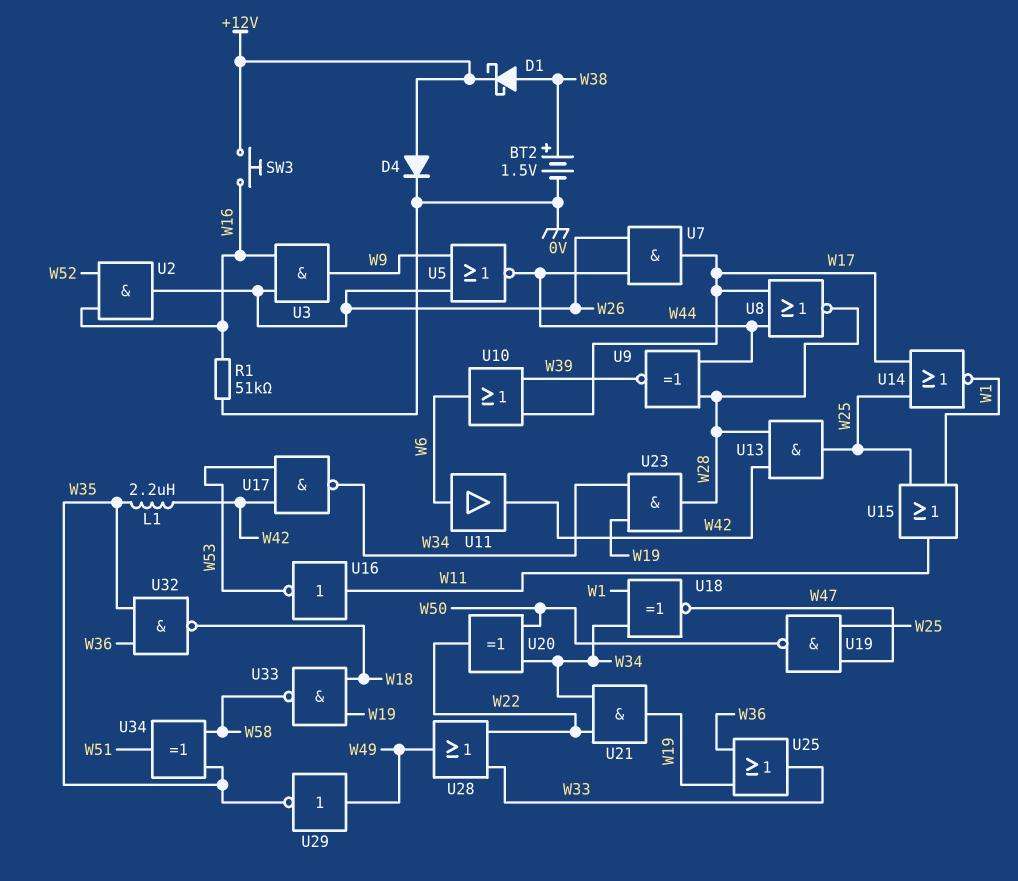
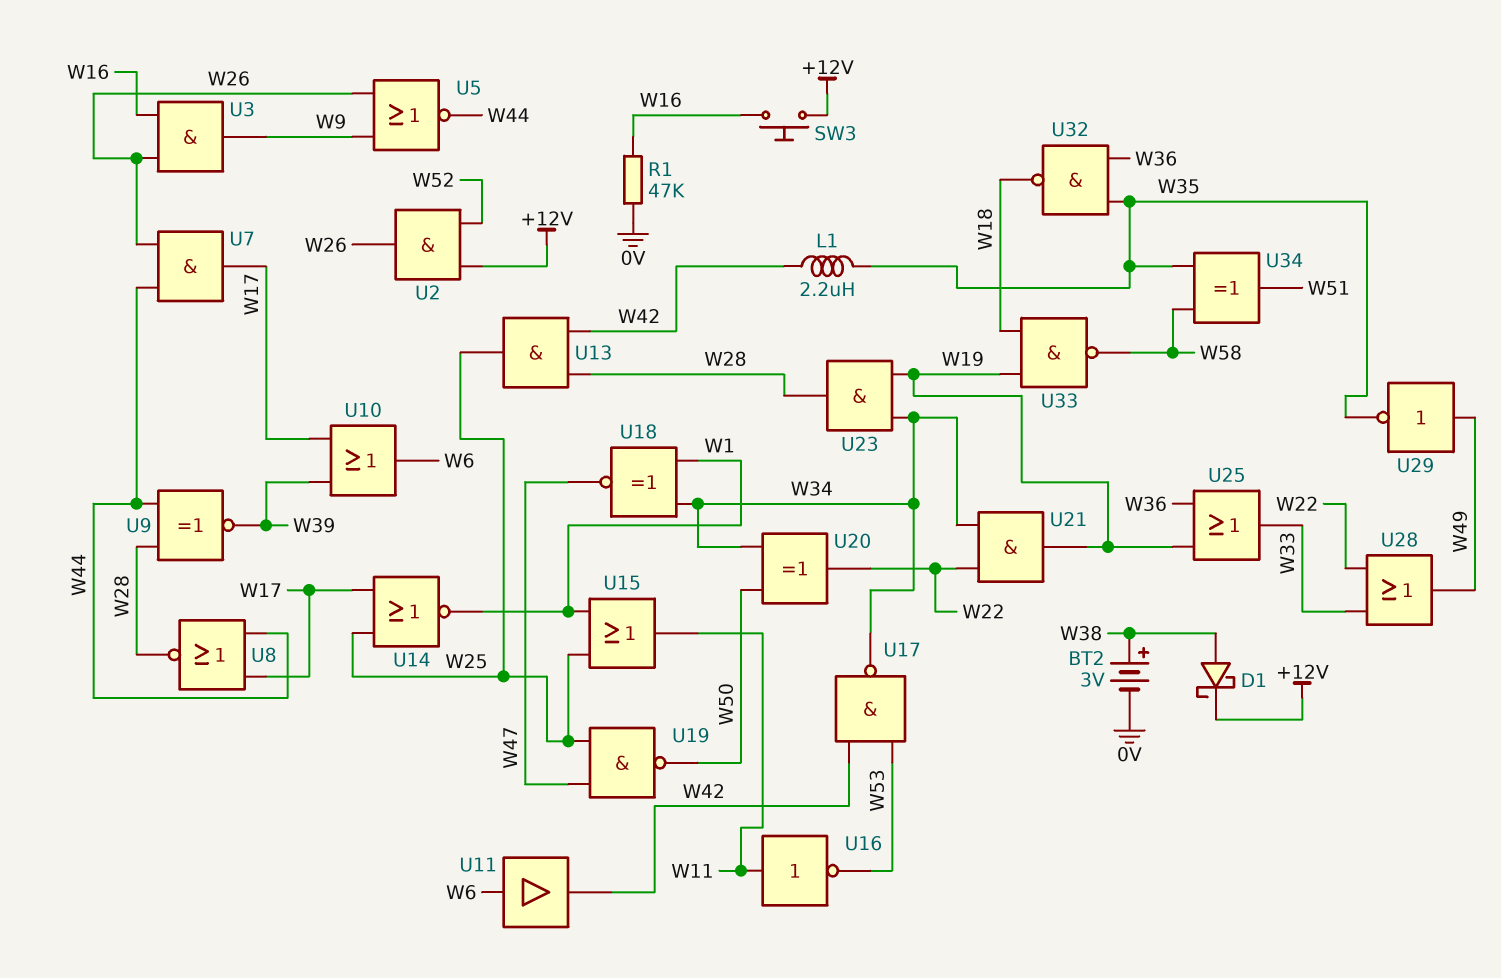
BT2: 1.5V (plus W38, minus 0V) -> 3V (plus W38, minus 0V)
D4: diode (A +12V, K 0V) -> none
R1: 51k (0V, W16) -> 47k (0V, W16)
U2: AND (in W16, in W52, out W26) -> AND (in +12V, in W52, out W26)

